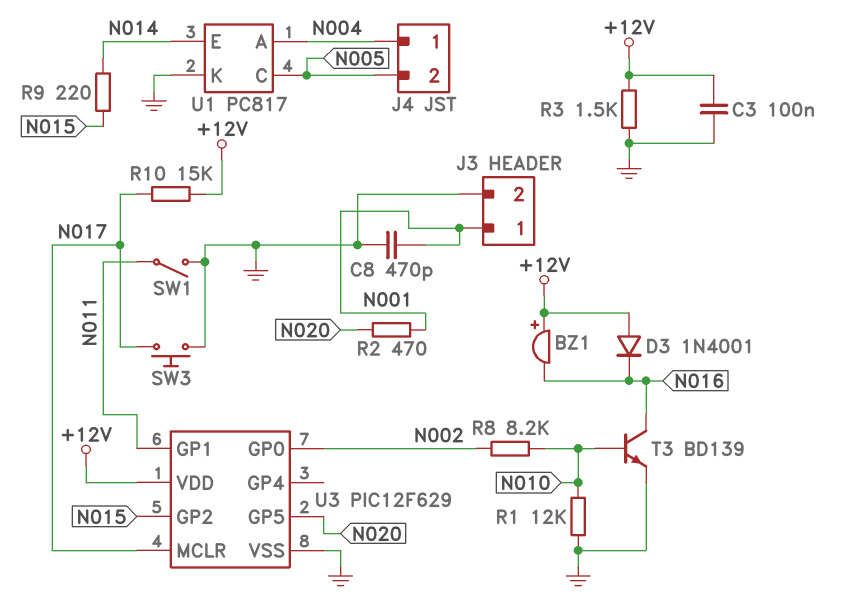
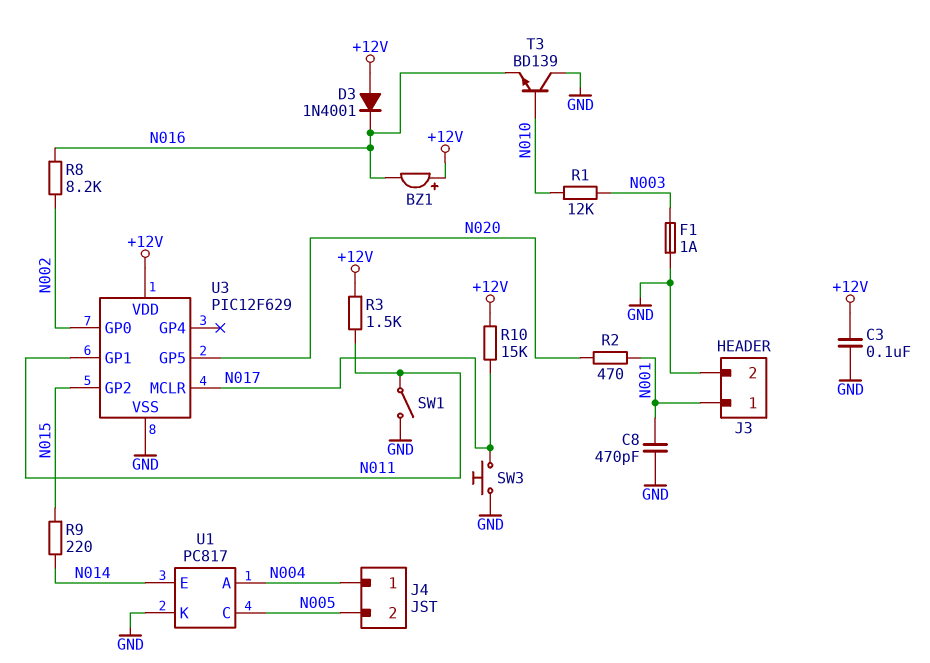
F1: none -> 1A (GND, N003)
R1: 12k (GND, N010) -> 12k (N003, N010)
R3: 1.5k (+12V, GND) -> 1.5k (+12V, N011)
R8: 8.2k (N002, N010) -> 8.2k (N002, N016)
T3: NPN BD139 (B N010, C N016, E GND) -> NPN BD139 (B N010, C GND, E N016)

